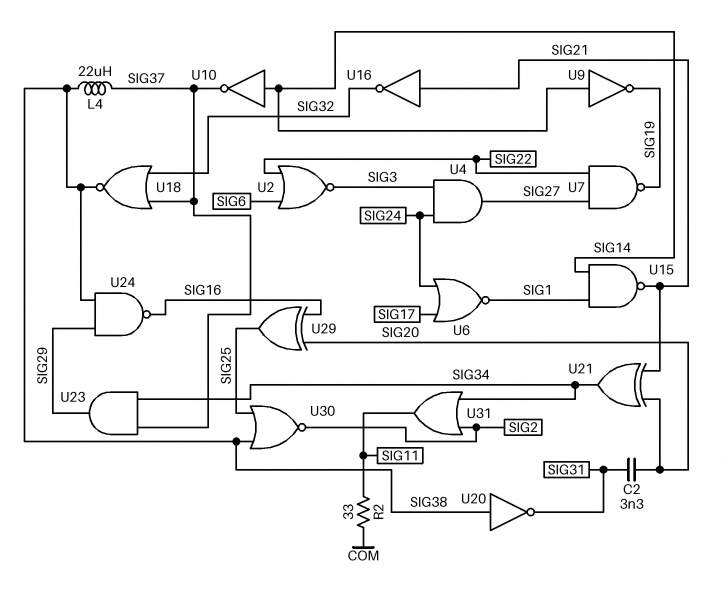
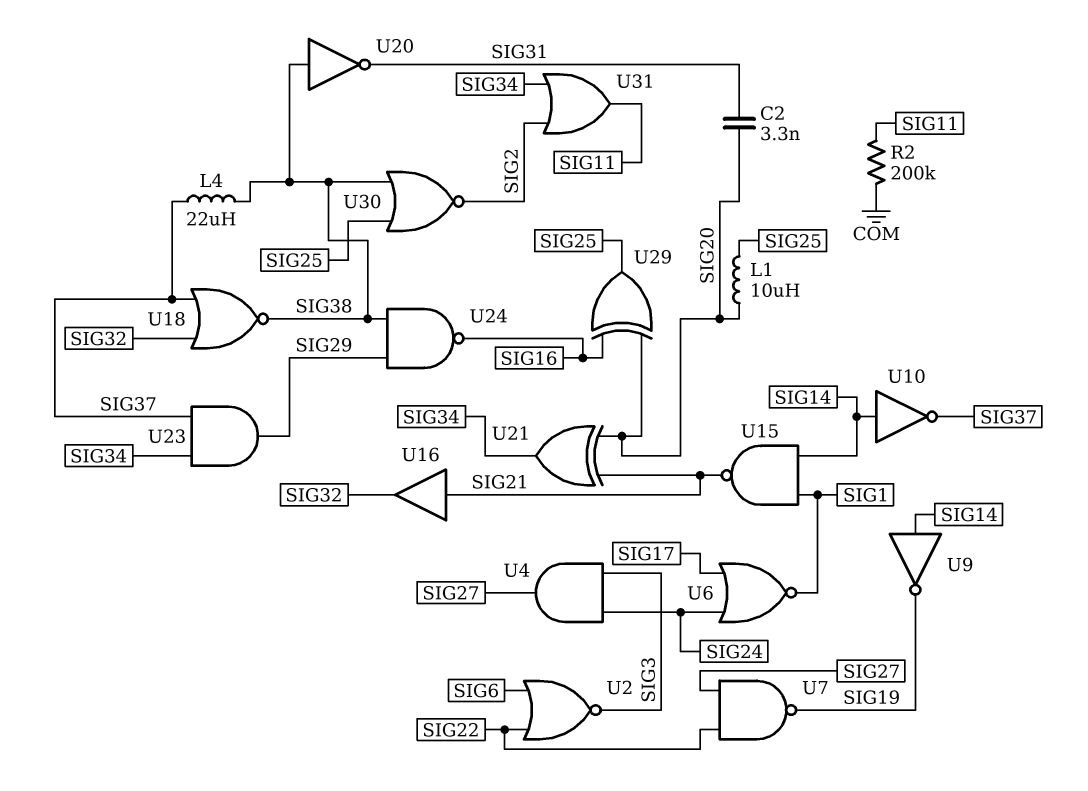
L1: none -> 10uH (SIG20, SIG25)
R2: 33 (COM, SIG11) -> 200k (COM, SIG11)
U16: NOT (in SIG21, out SIG32) -> buffer (in SIG21, out SIG32)

